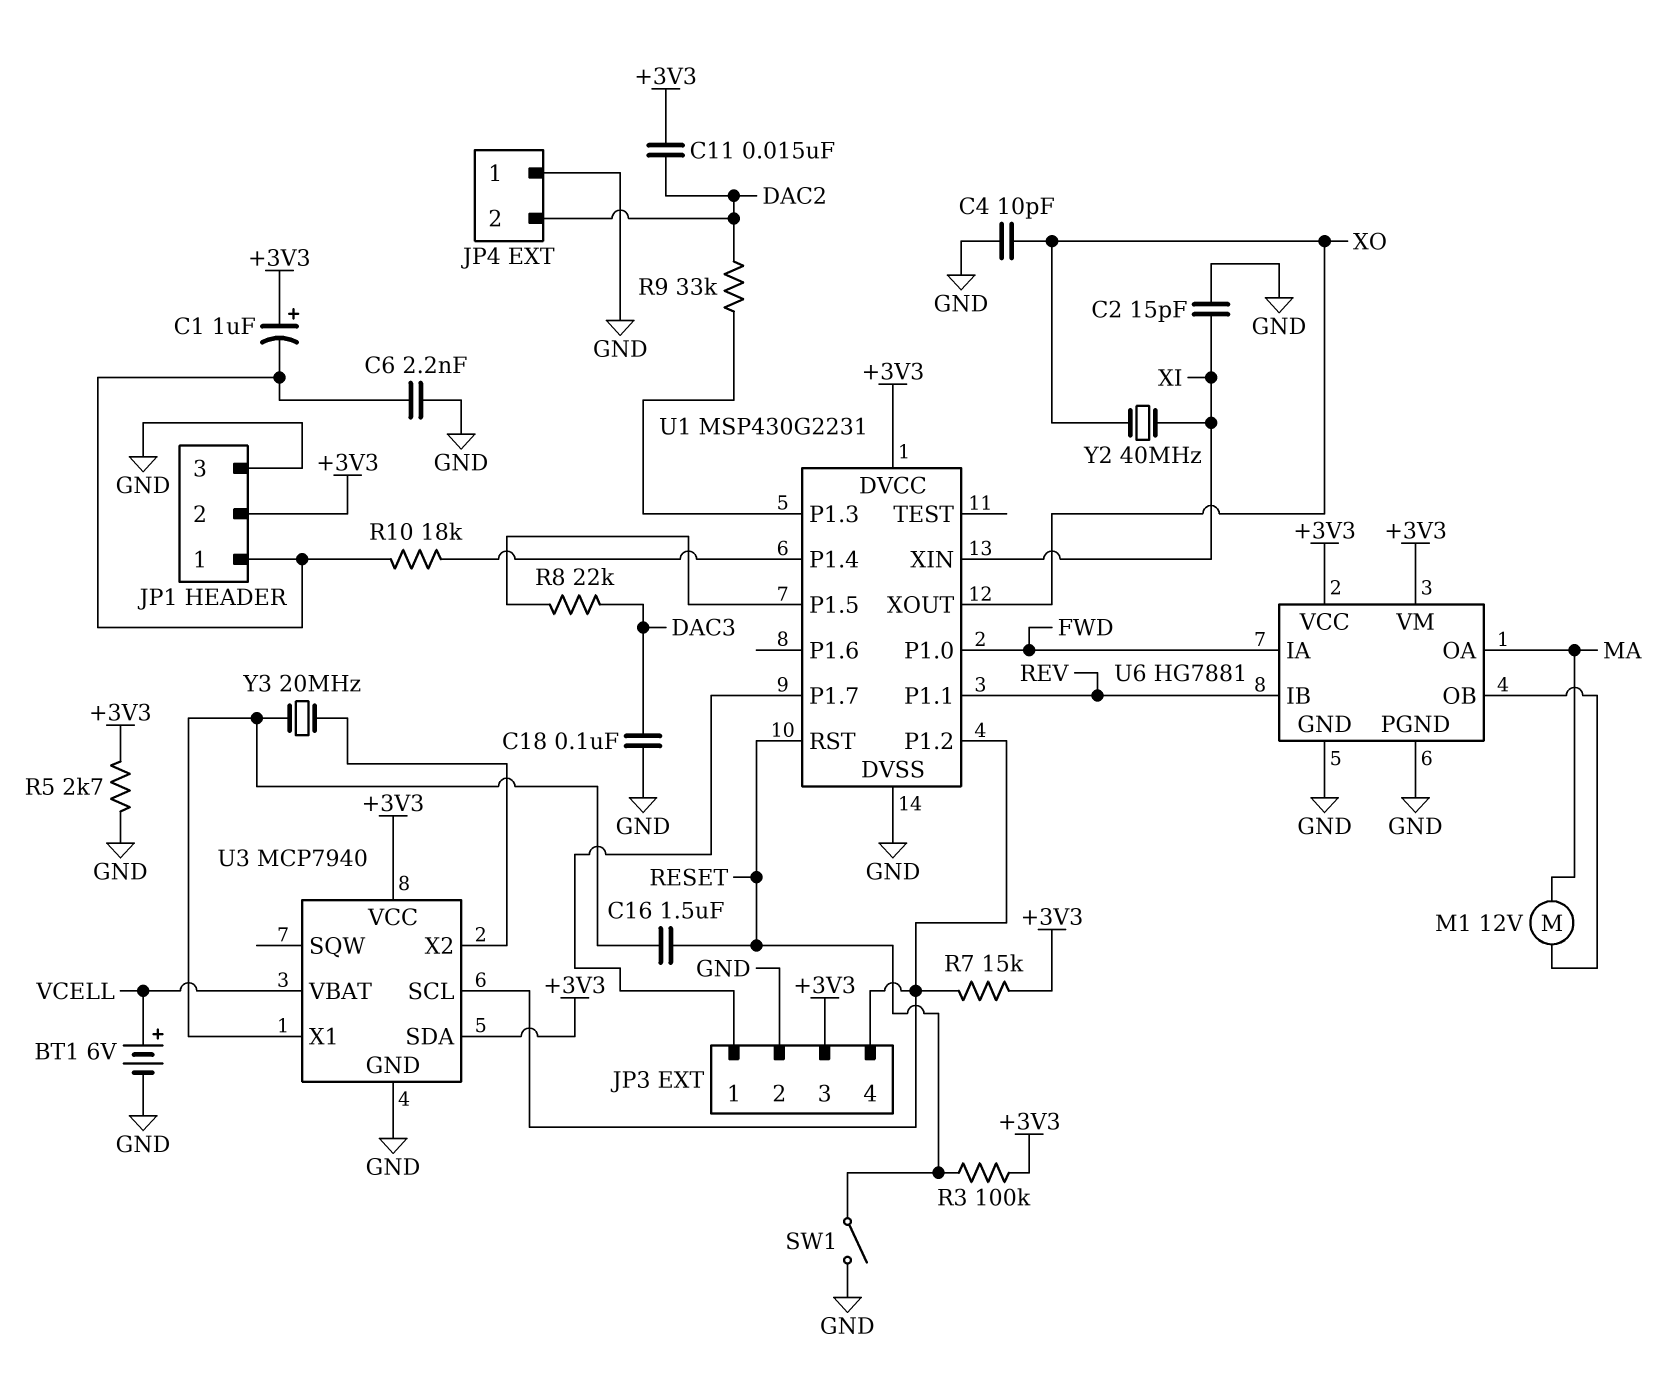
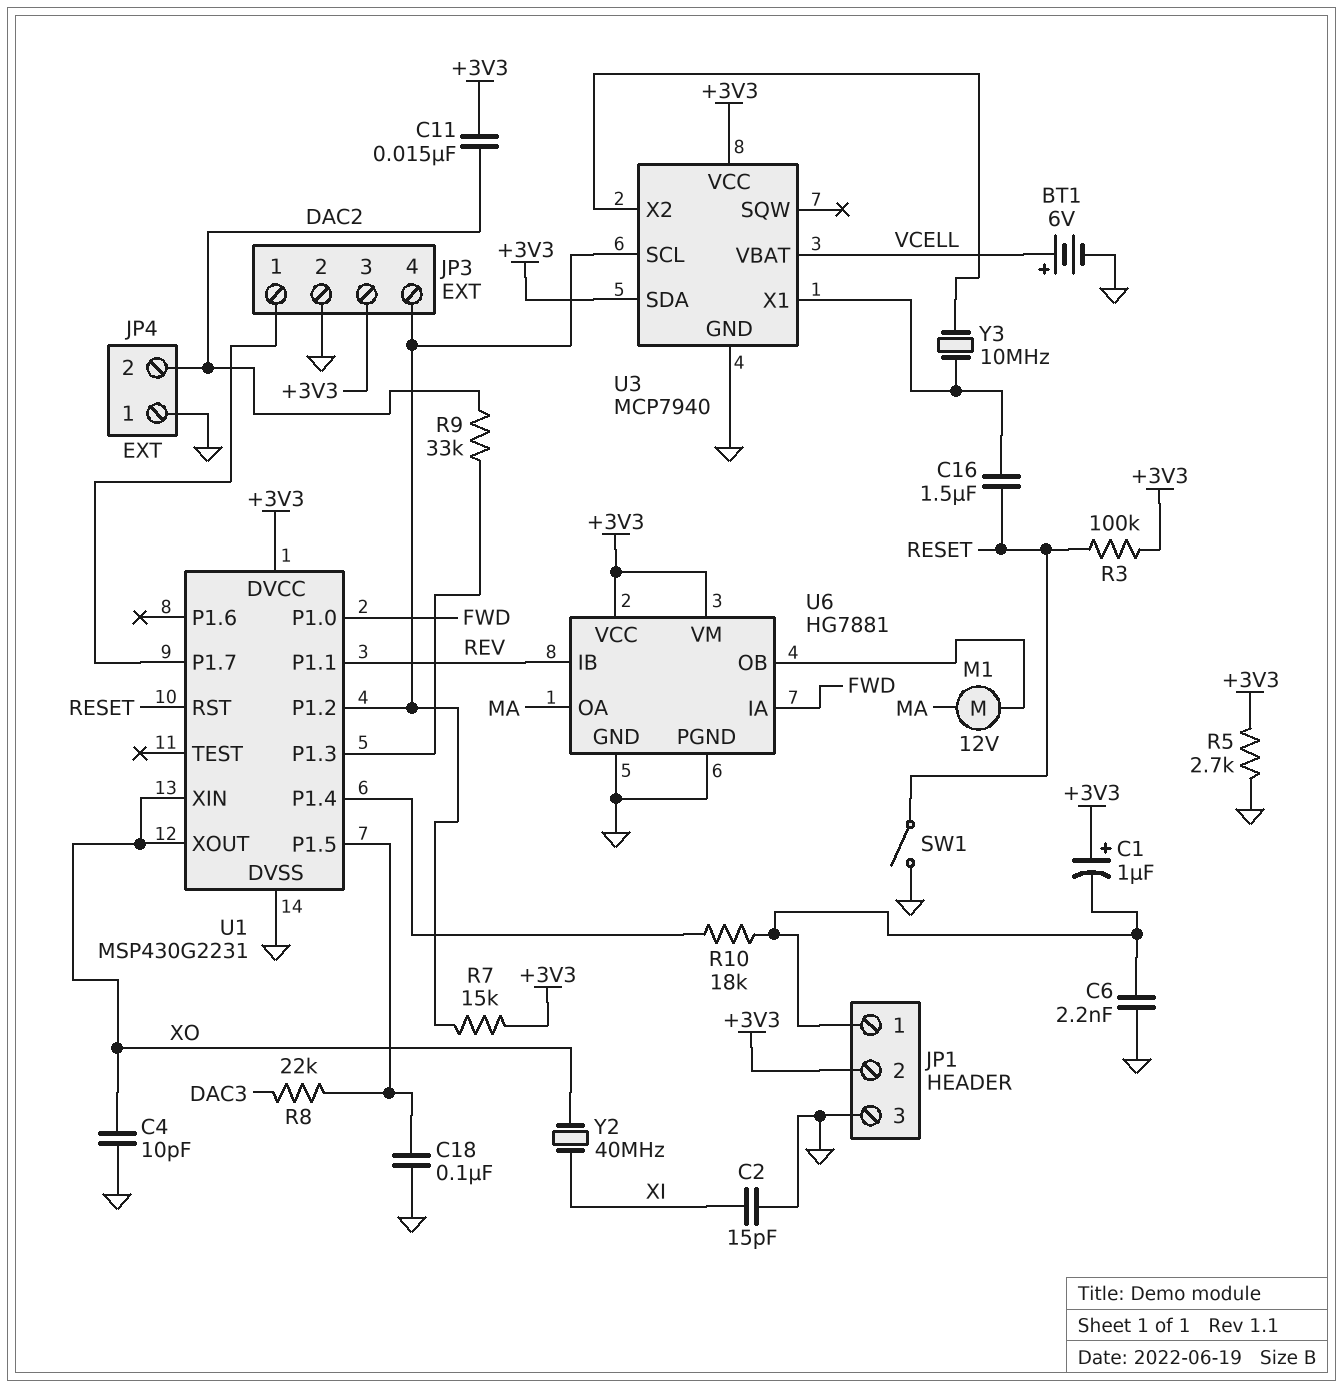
C18: 100nF (DAC3, GND) -> 100nF (GND, U1/P1.5)
U1 pin XIN: XI -> XO
Y3: 20MHz (U3/X1, U3/X2) -> 10MHz (U3/X1, U3/X2)

